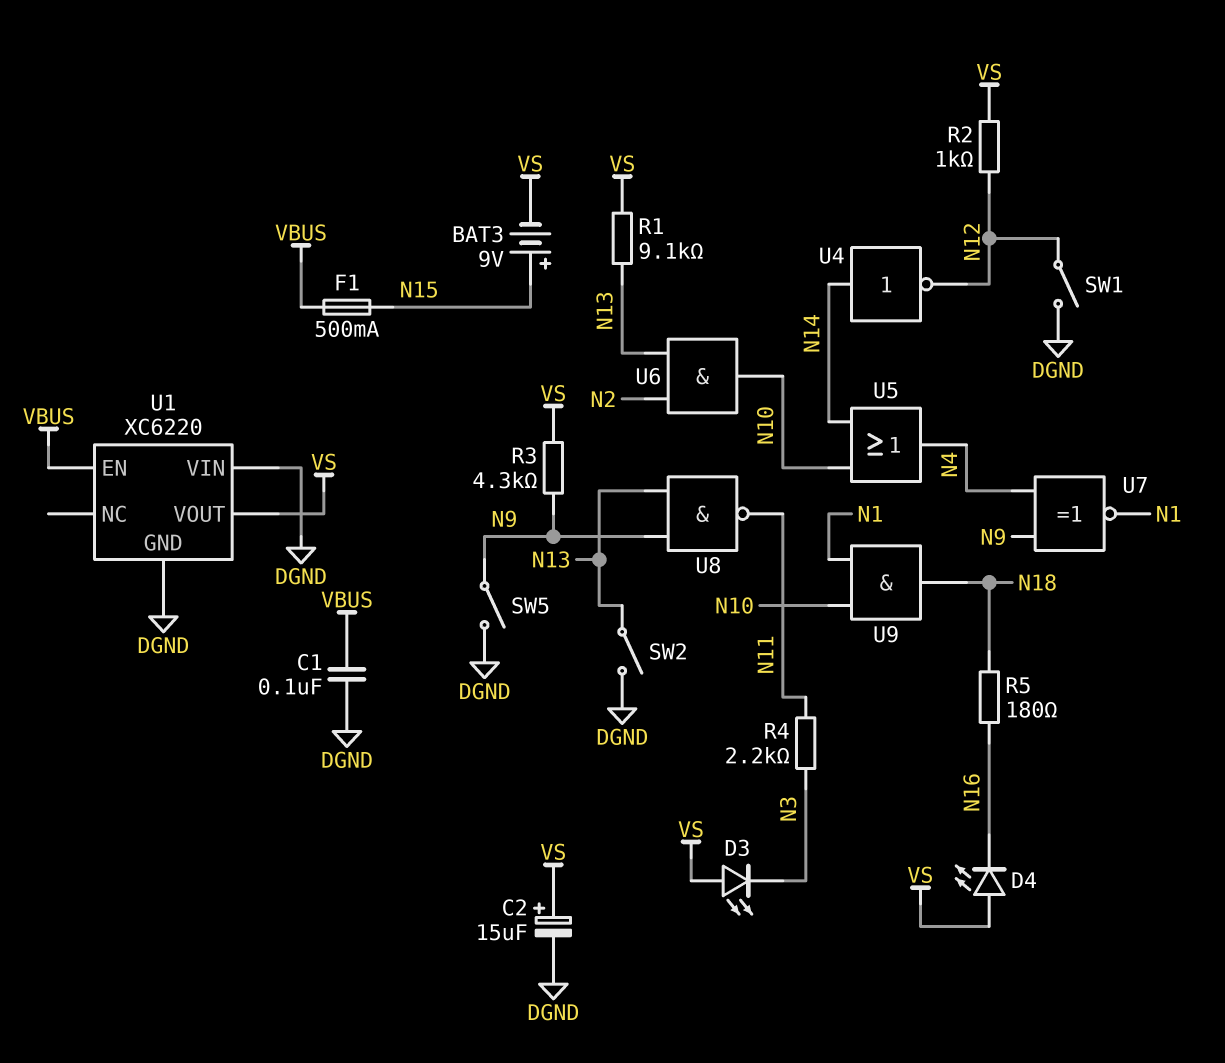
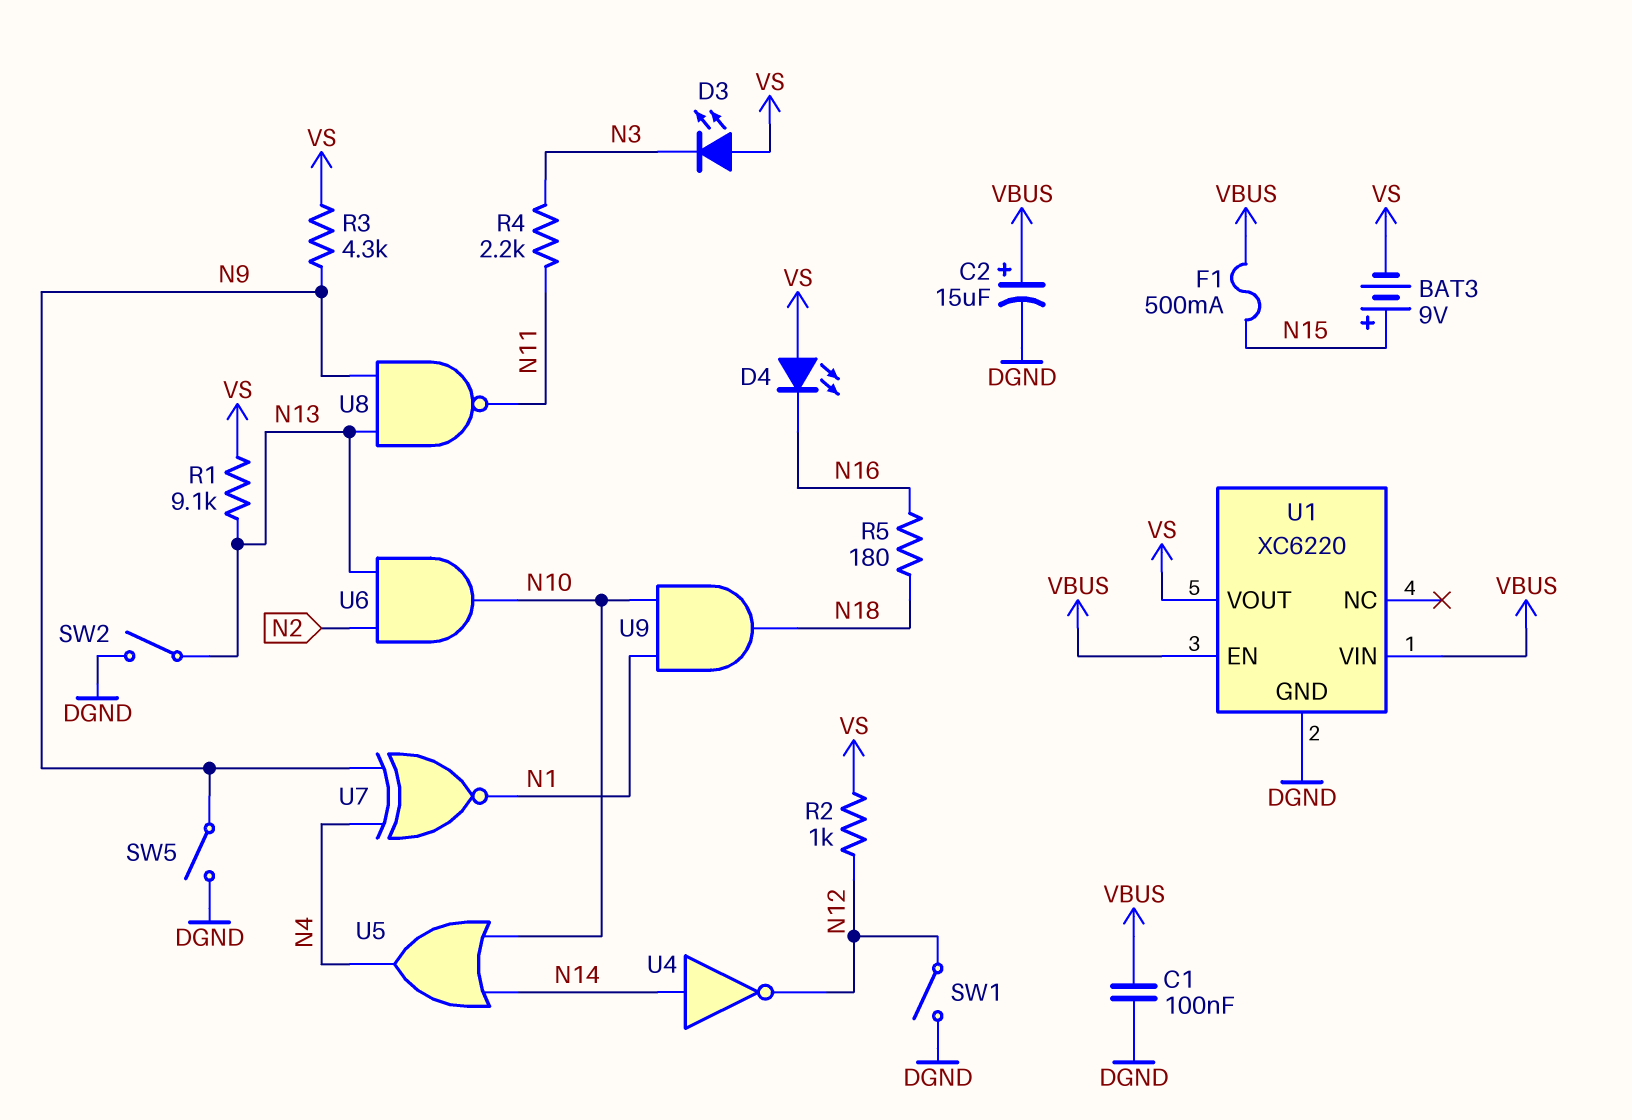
C2: 15uF (plus VS, minus DGND) -> 15uF (plus VBUS, minus DGND)
U1 pin VIN: DGND -> VBUS

